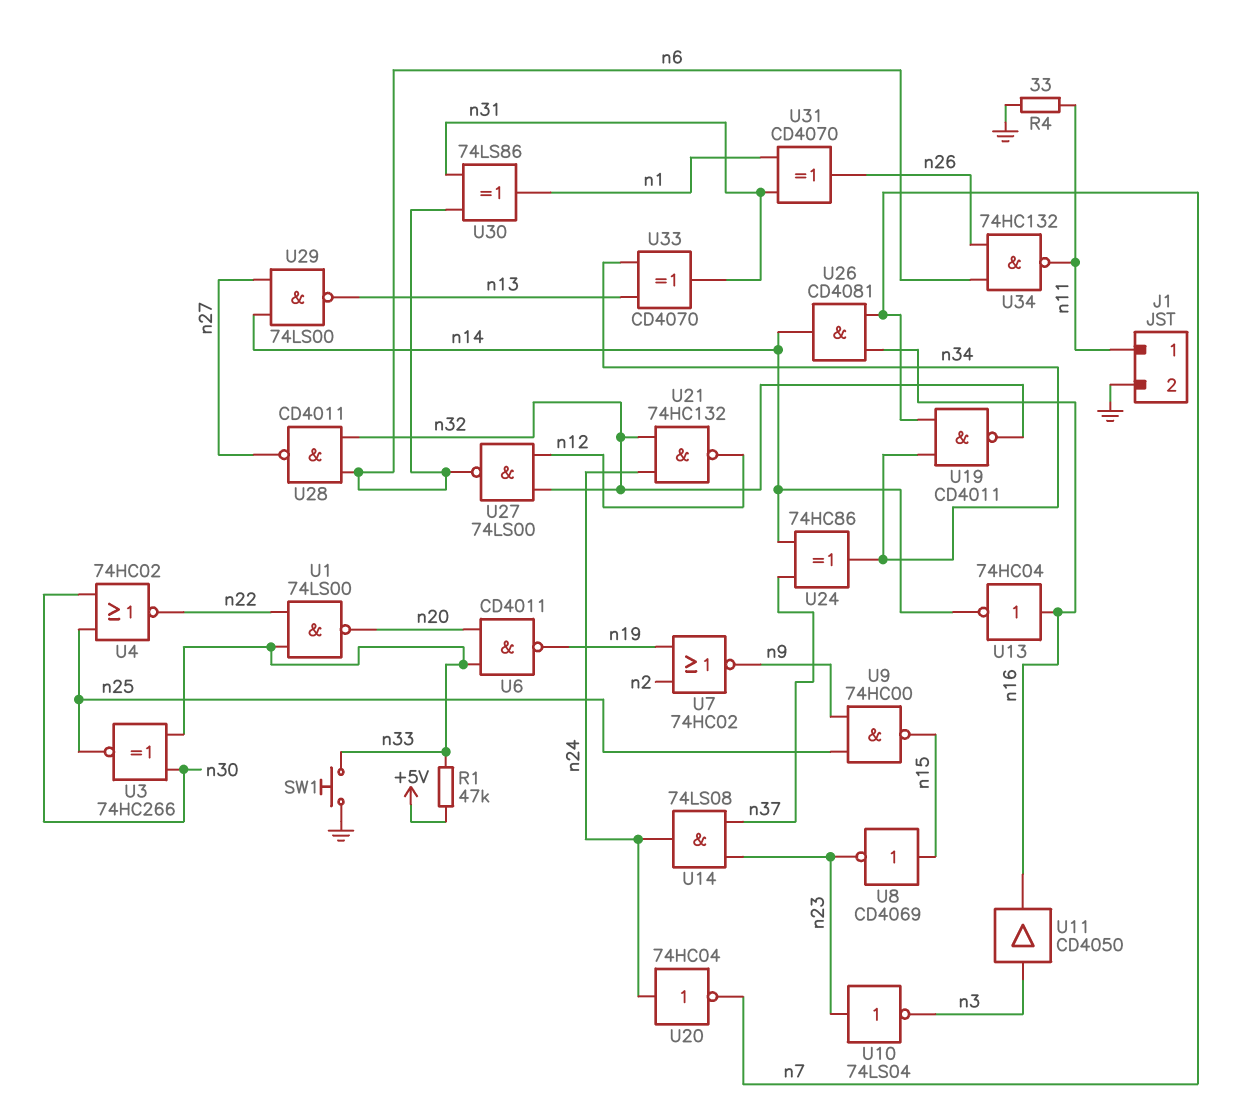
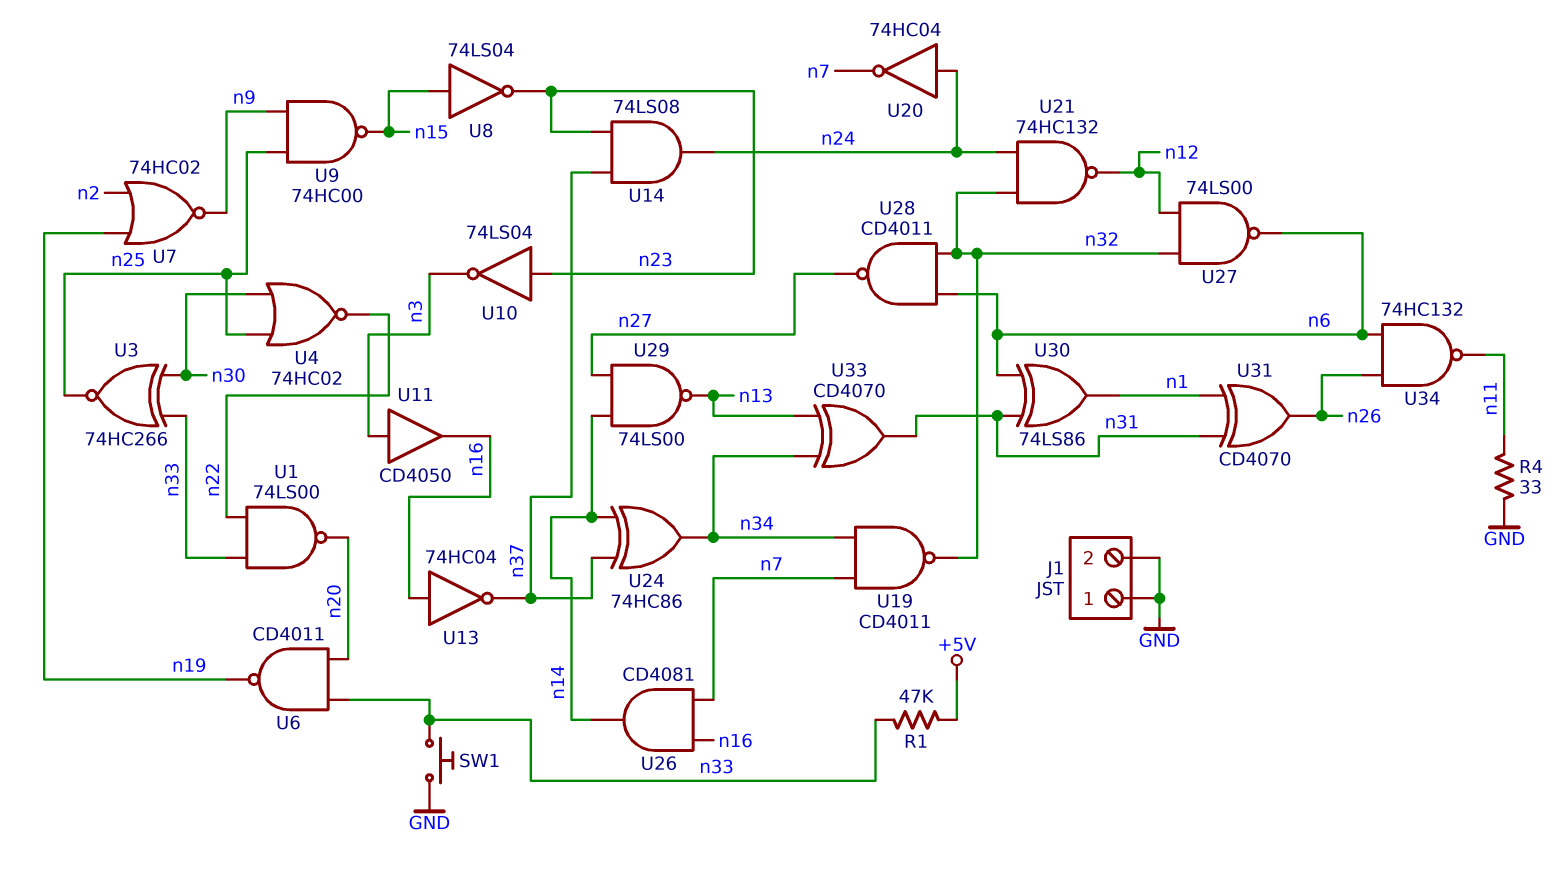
J1 pin 1: n11 -> GND
U8: NOT CD4069 (in n15, out n23) -> NOT 74LS04 (in n15, out n23)
U13: NOT 74HC04 (in n16, out n14) -> NOT 74HC04 (in n16, out n37)

